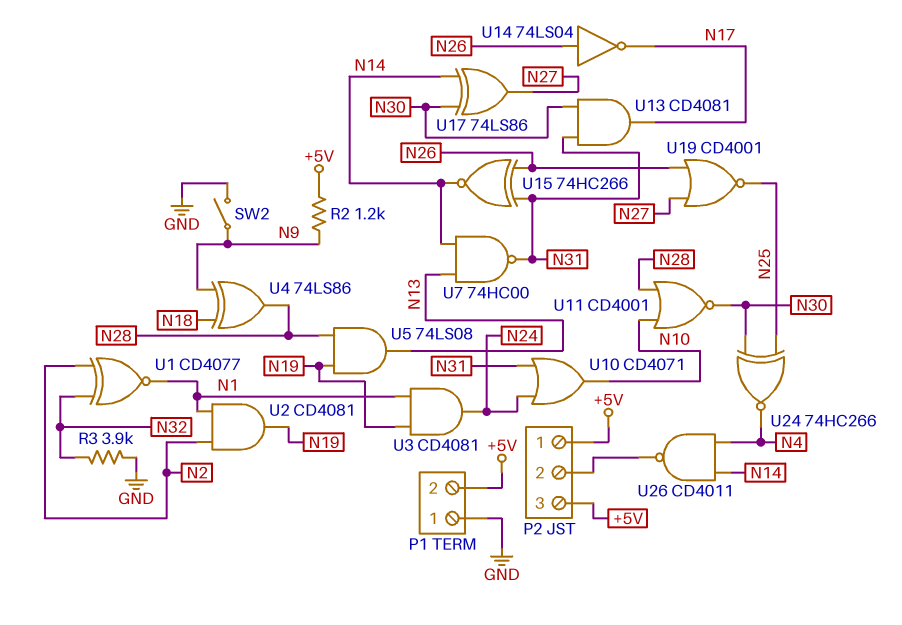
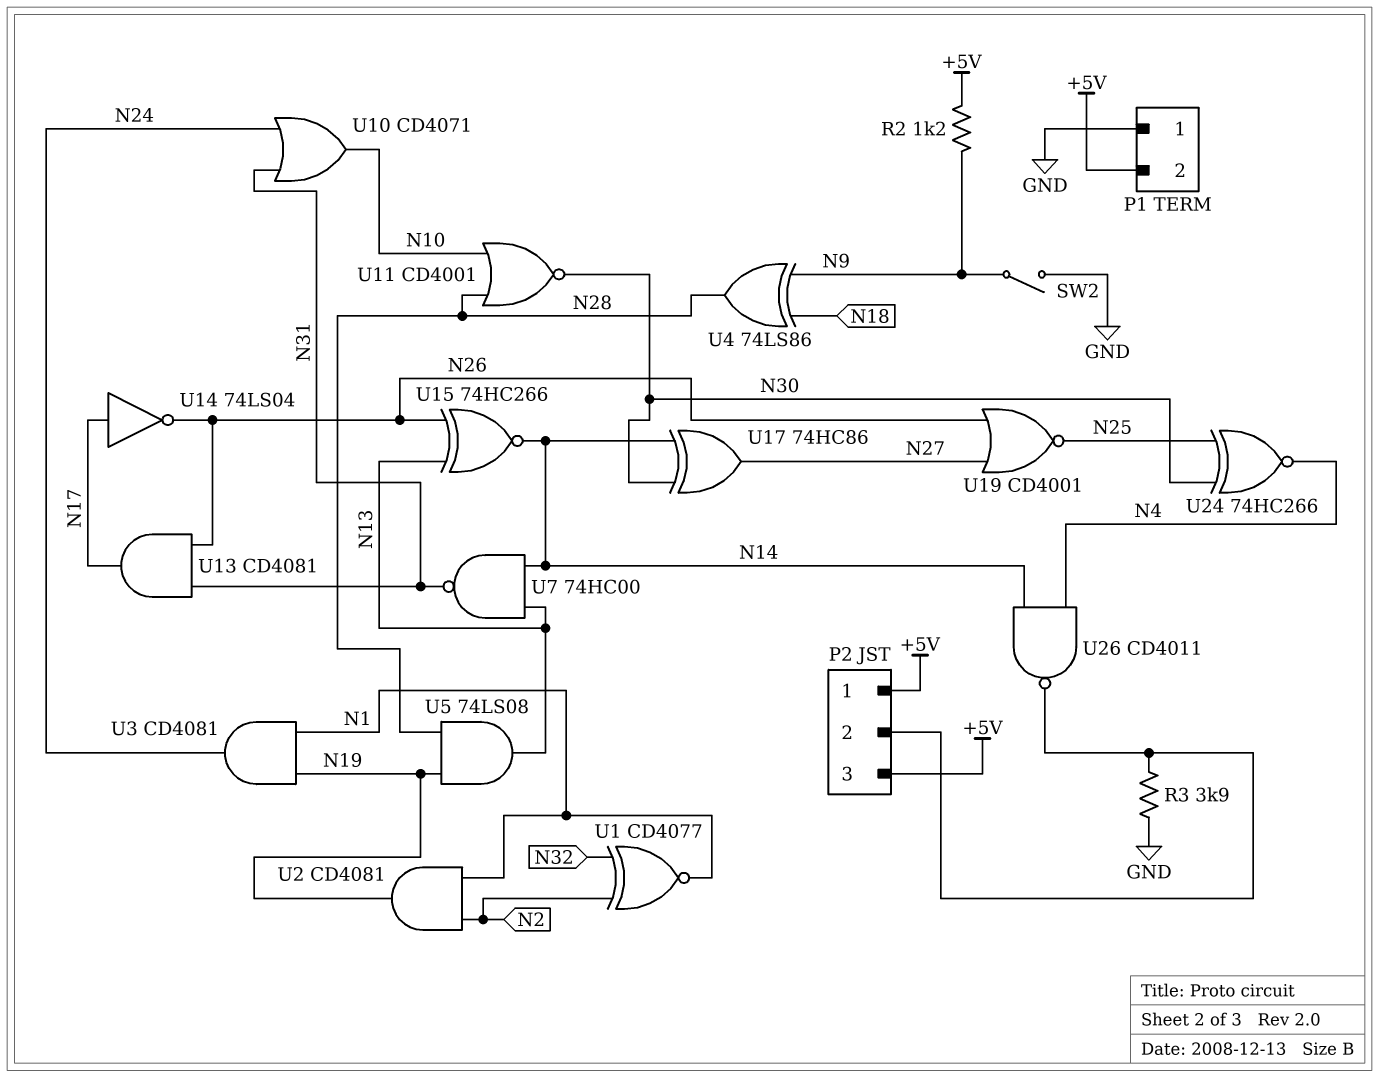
R3: 3.9k (GND, N32) -> 3.9k (GND, P2/2)
U13: AND CD4081 (in N30, in N31, out N17) -> AND CD4081 (in N26, in N31, out N17)
U14: NOT 74LS04 (in N26, out N17) -> NOT 74LS04 (in N17, out N26)
U15: XNOR 74HC266 (in N26, in N31, out N14) -> XNOR 74HC266 (in N13, in N26, out N14)
U17: XOR 74LS86 (in N14, in N30, out N27) -> XOR 74HC86 (in N14, in N30, out N27)

